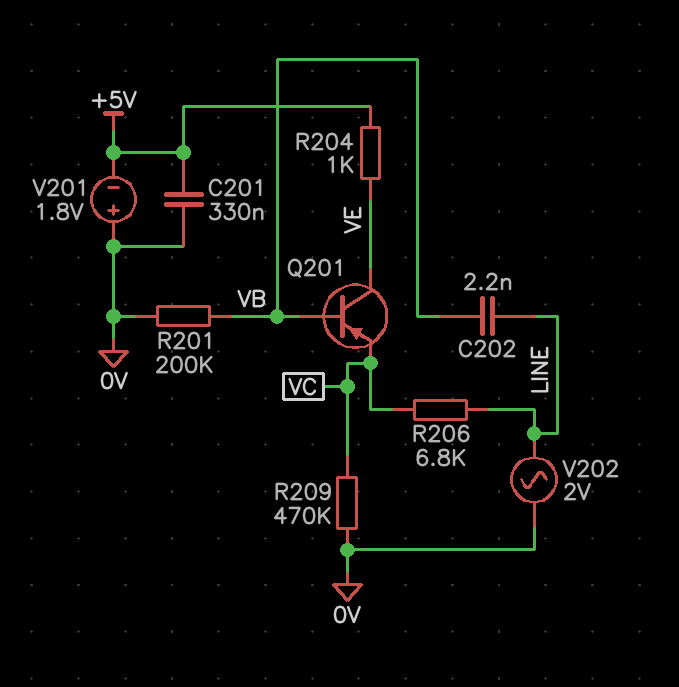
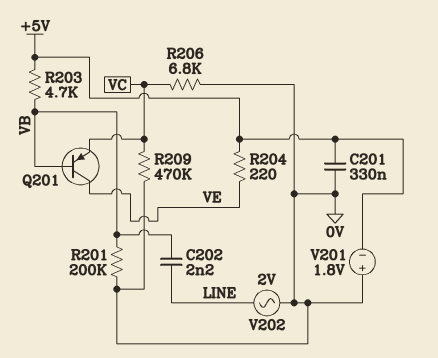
R203: none -> 4.7k (+5V, VB)
R204: 1k (+5V, VE) -> 220 (+5V, VE)
R206: 6.8k (LINE, VC) -> 6.8k (0V, VC)

